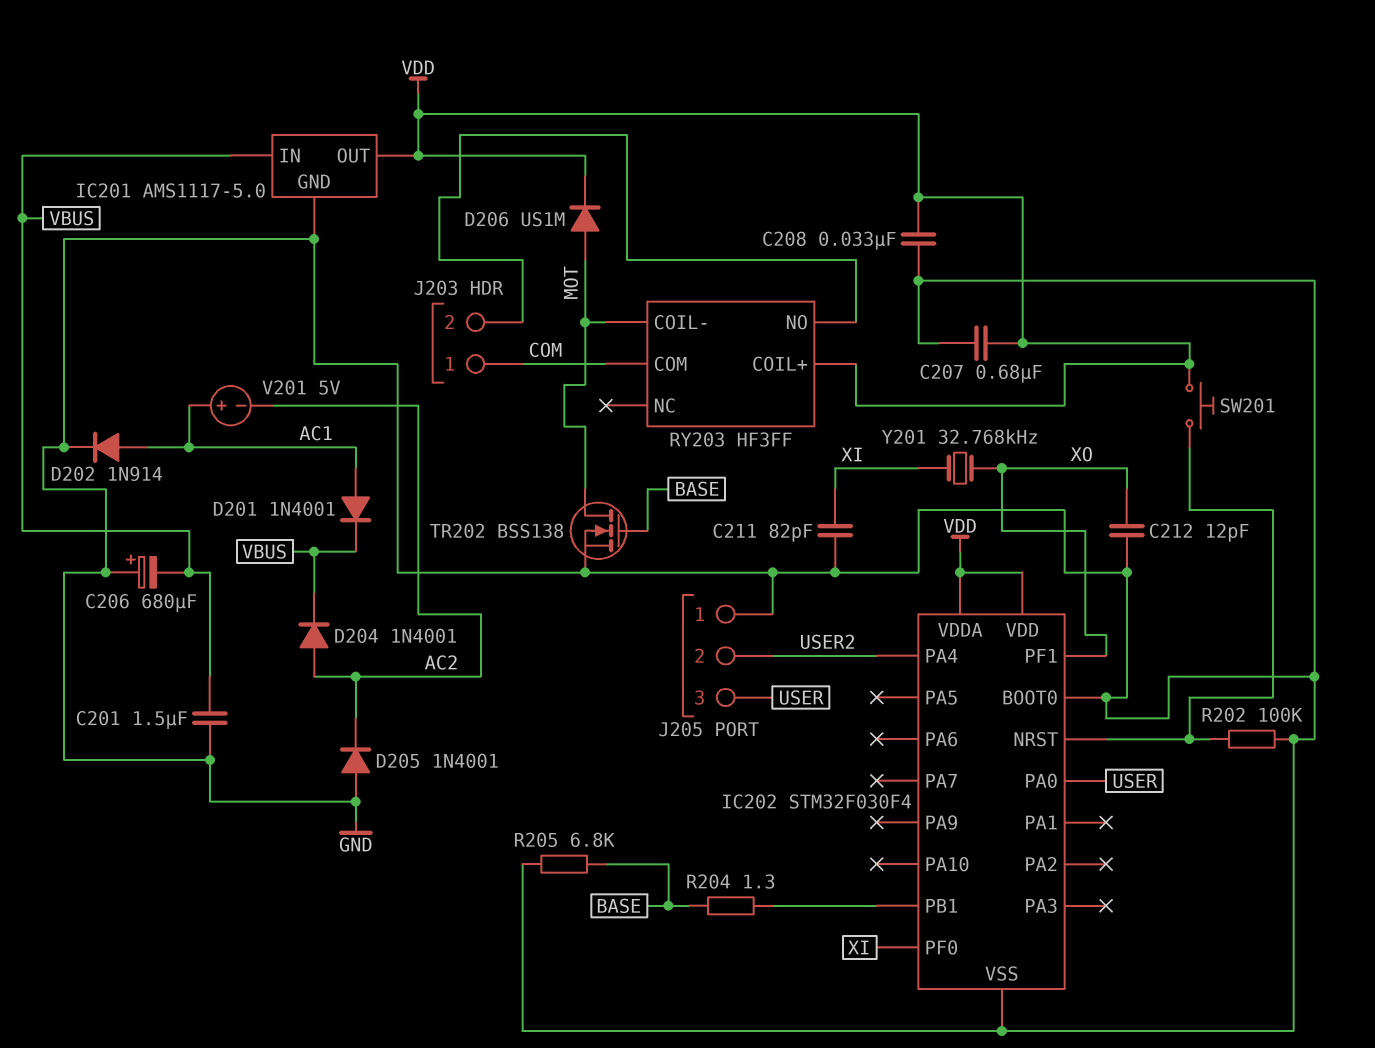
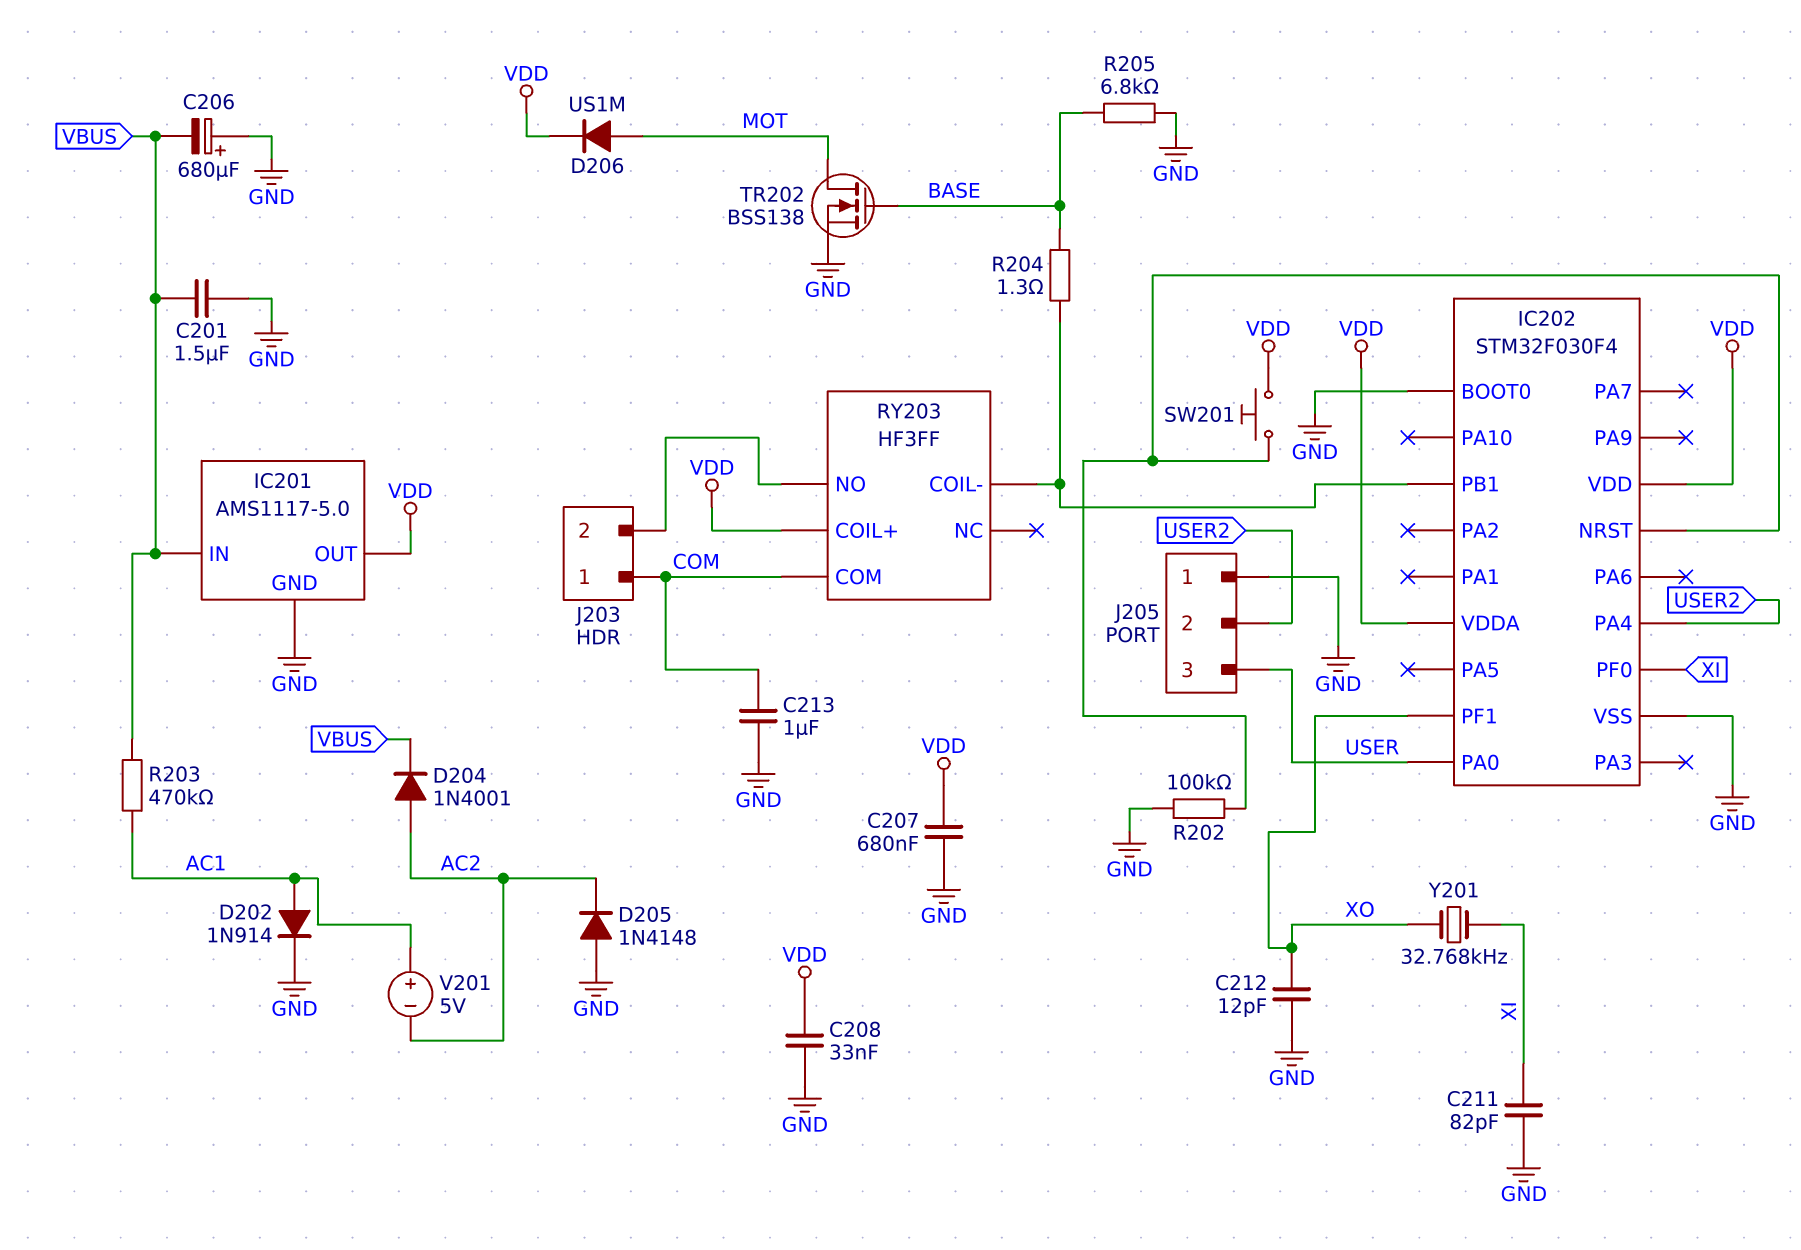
C213: none -> 1uF (COM, GND)
D201: diode 1N4001 (A AC1, K VBUS) -> none
D205: diode 1N4001 (A GND, K AC2) -> diode 1N4148 (A GND, K AC2)
R203: none -> 470k (AC1, VBUS)
RY203 pin COIL-: MOT -> IC202/PB1

